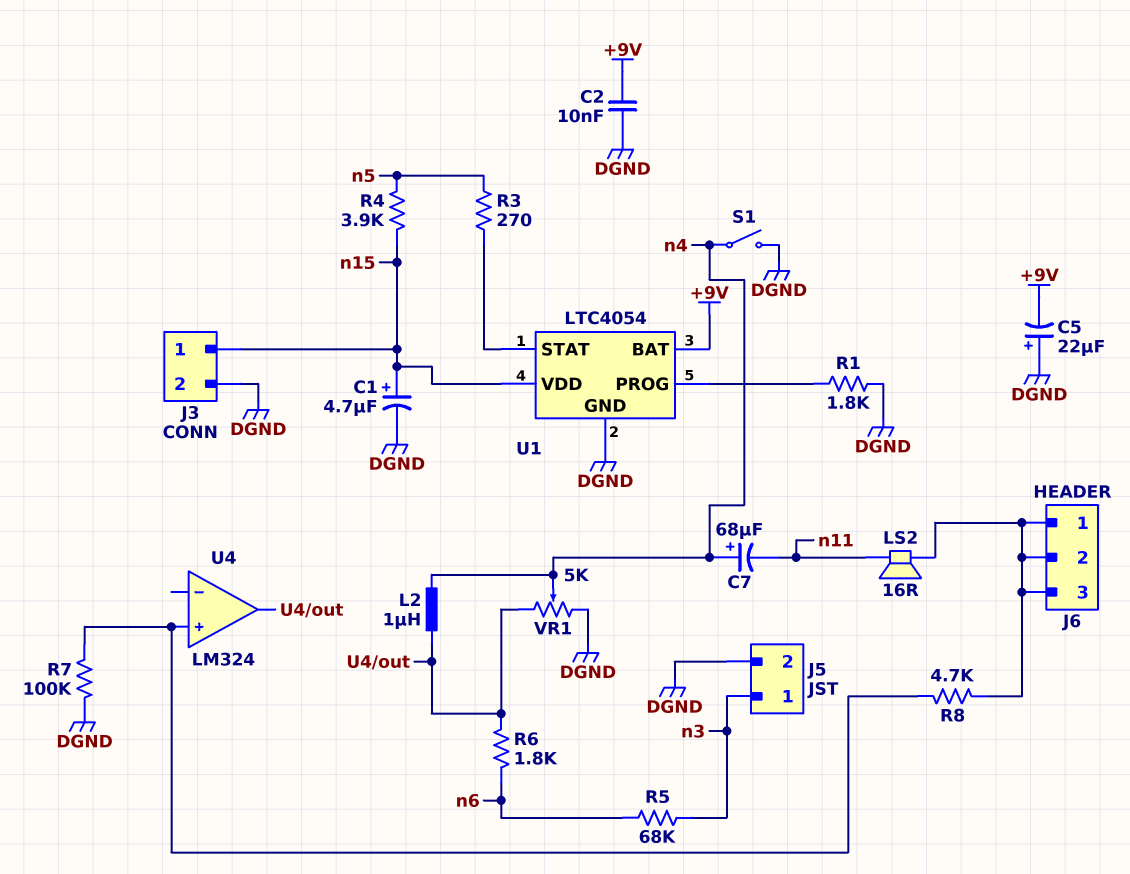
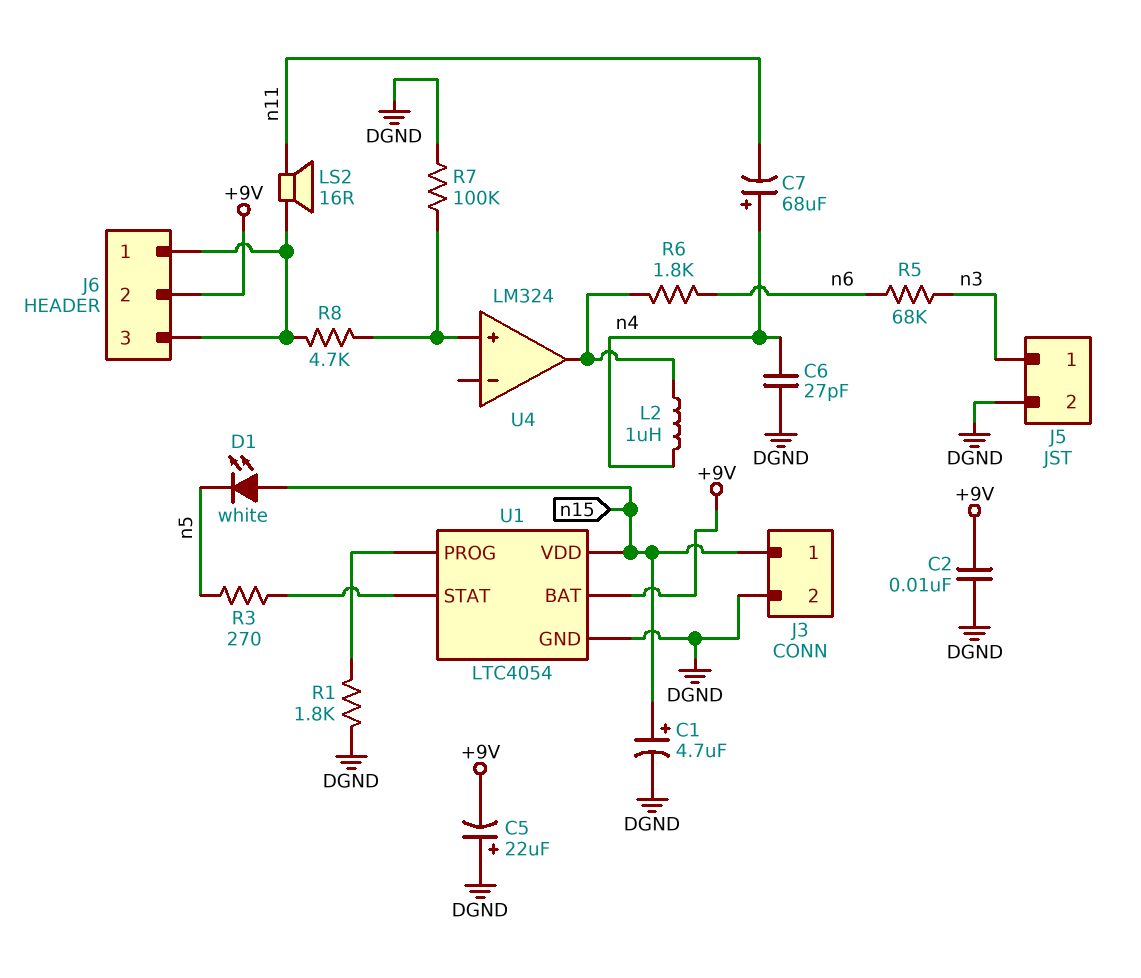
C6: none -> 27pF (DGND, n4)
D1: none -> LED white (A n15, K n5)
J6 pin 2: J6/1 -> +9V
R4: 3.9k (n5, n15) -> none
S1: switch (DGND, n4) -> none
VR1: 5k (DGND, U4/out, wiper n4) -> none

